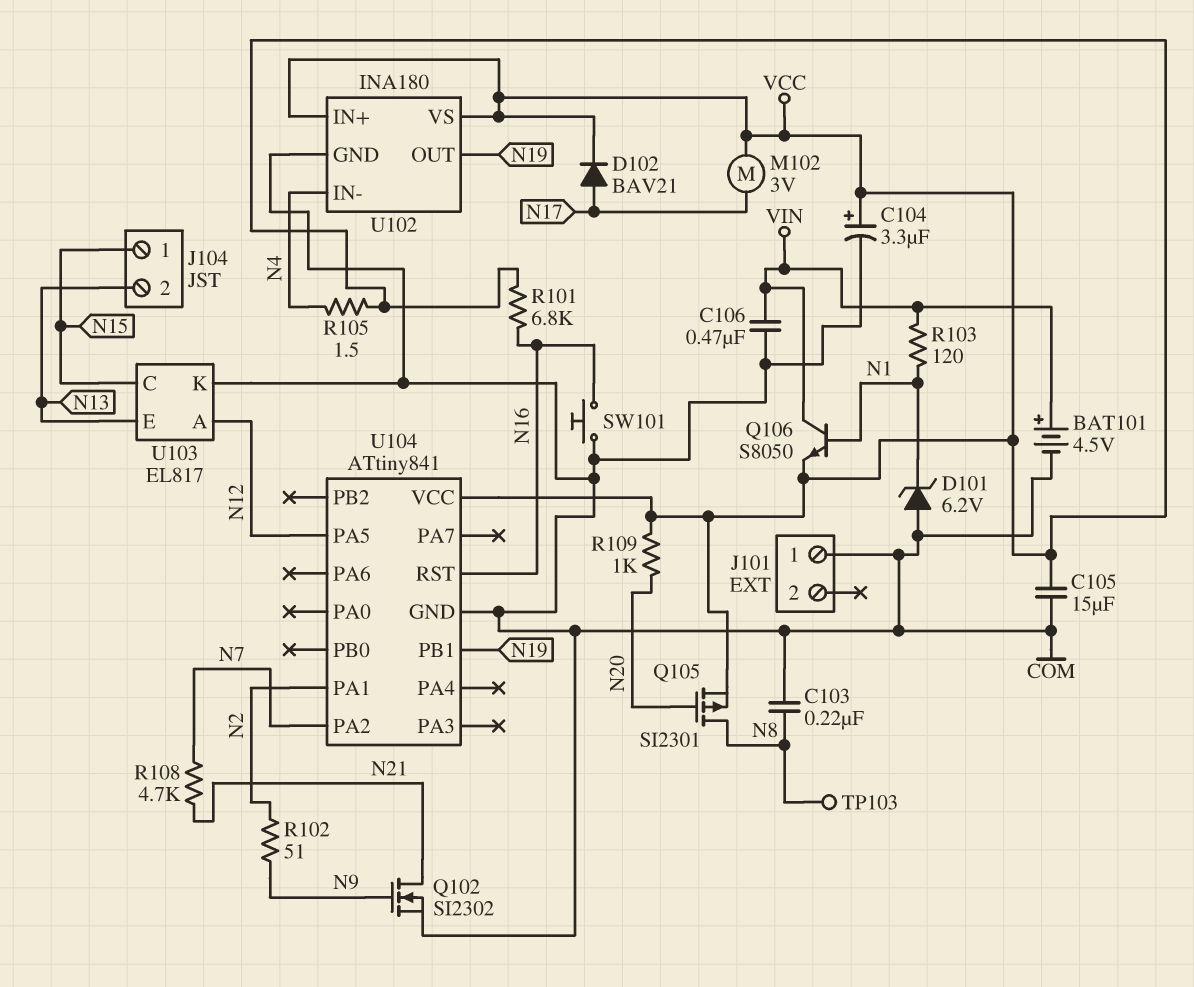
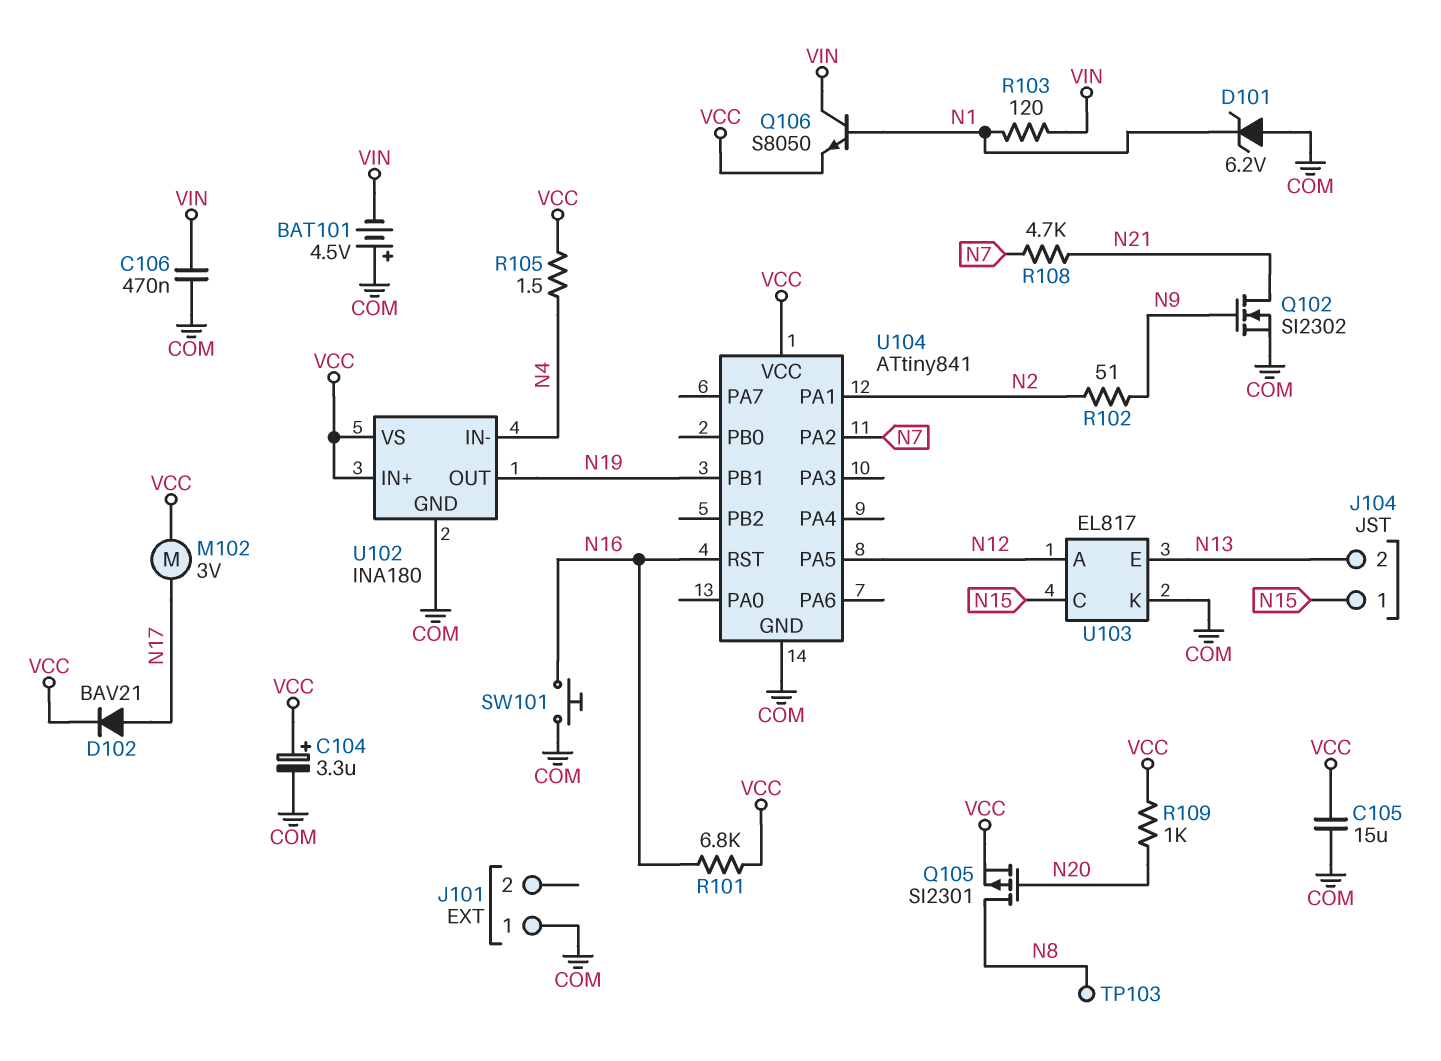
BAT101: 4.5V (plus VIN, minus COM) -> 4.5V (plus COM, minus VIN)
C103: 220nF (COM, N8) -> none

